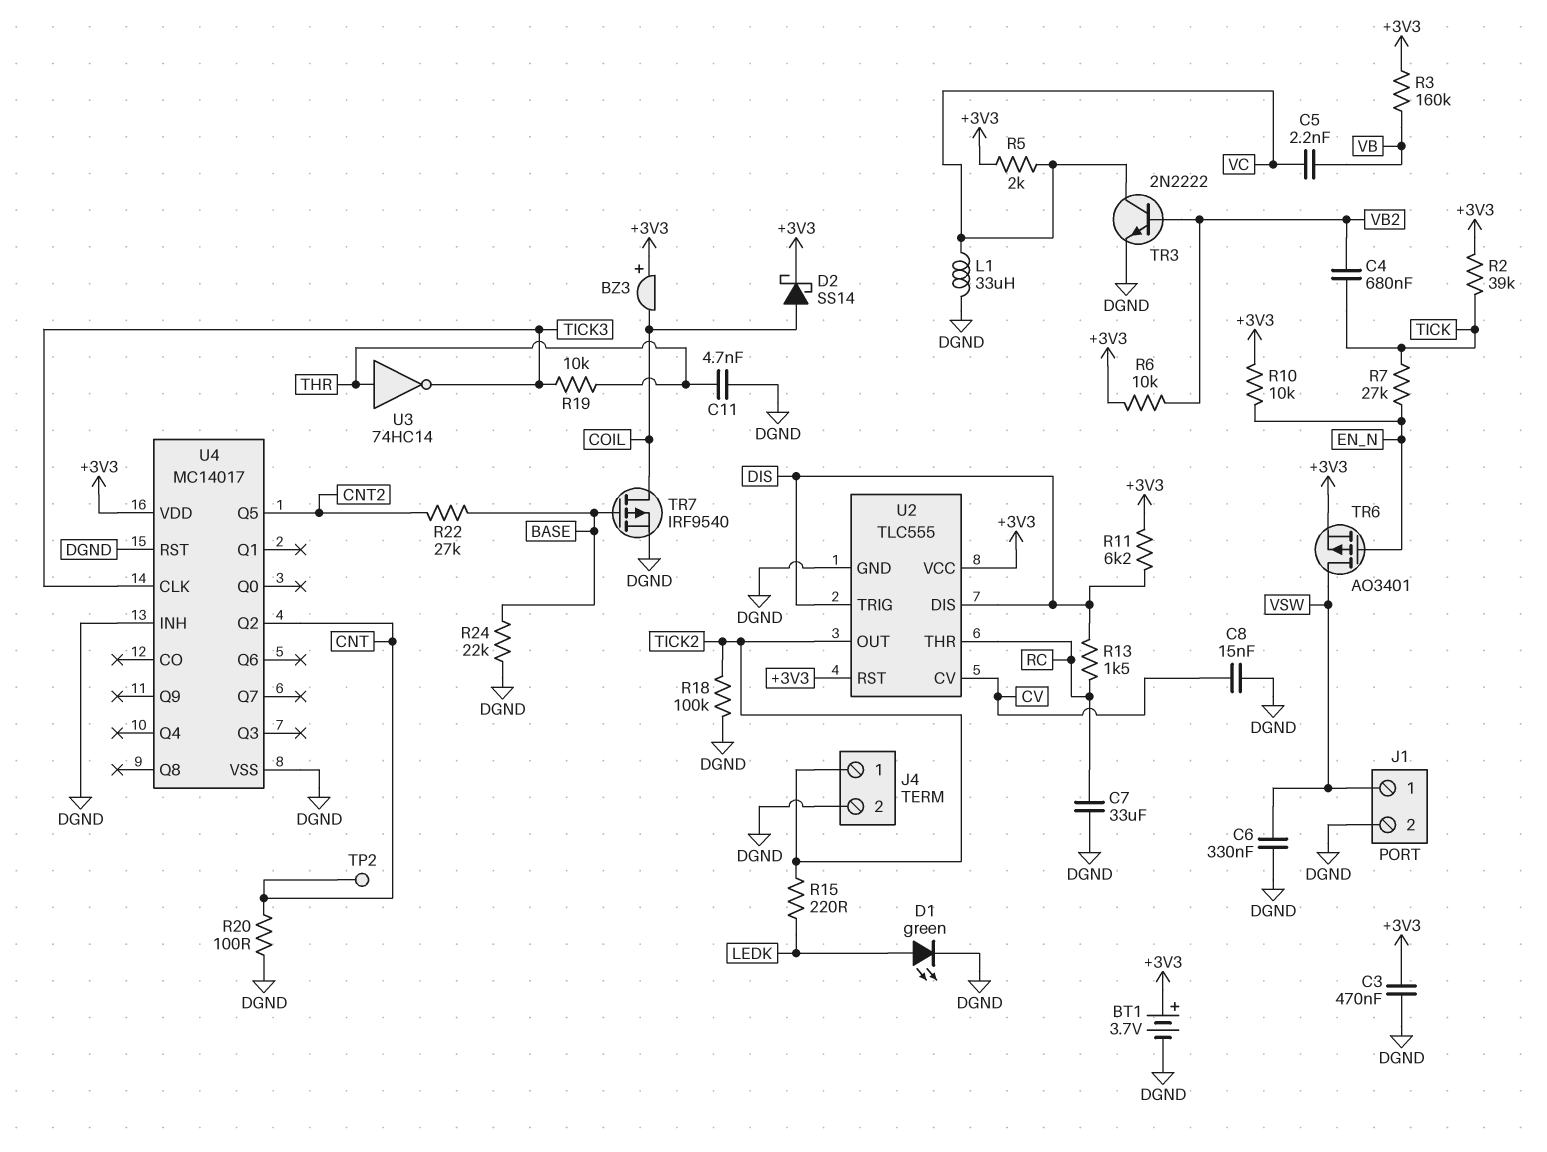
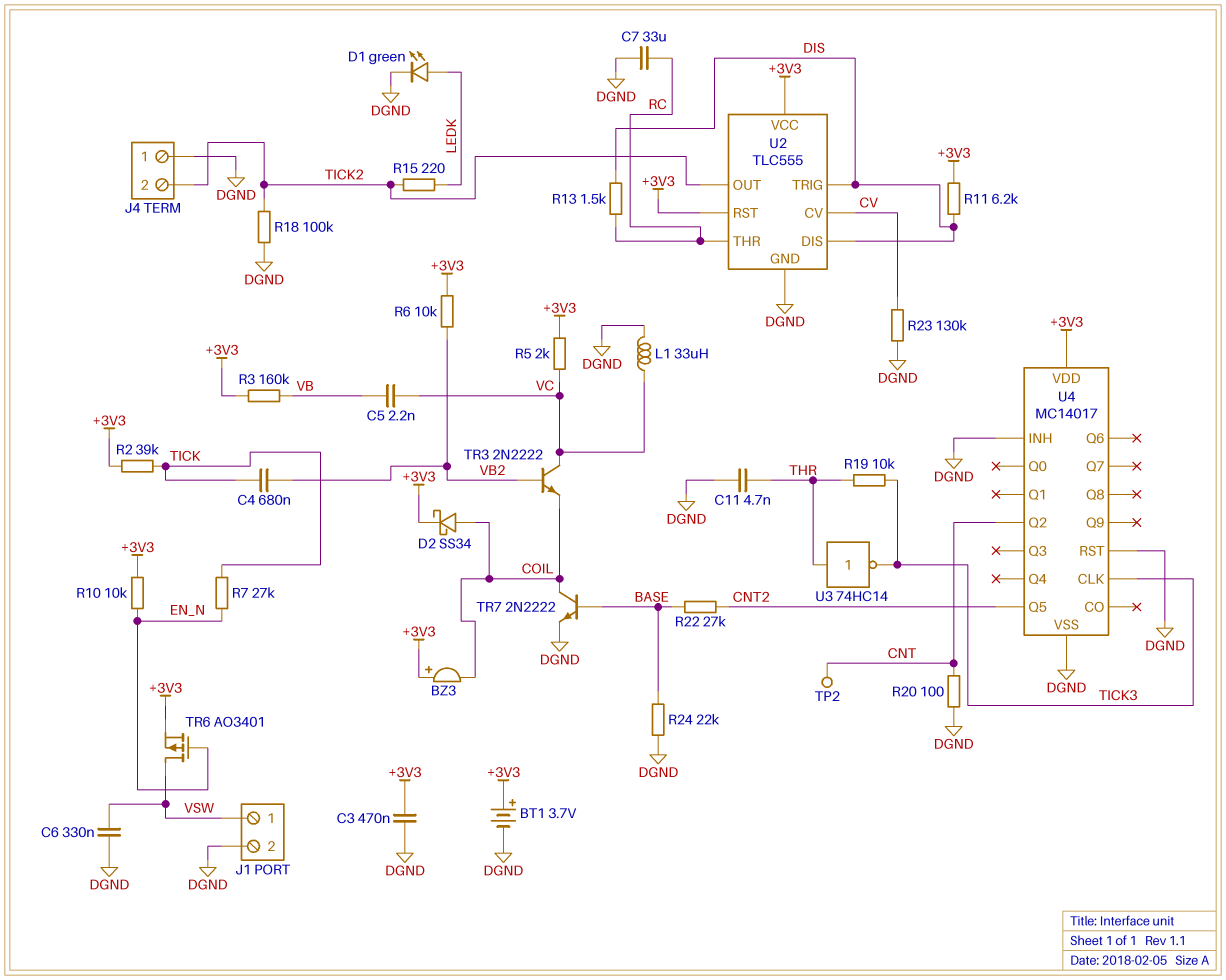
C8: 15nF (CV, DGND) -> none
D2: schottky SS14 (A COIL, K +3V3) -> schottky SS34 (A COIL, K +3V3)
J4 pin 1: TICK2 -> DGND
J4 pin 2: DGND -> TICK2
R23: none -> 130k (CV, DGND)
TR3: NPN 2N2222 (B VB2, C VC, E DGND) -> NPN 2N2222 (B VB2, C VC, E COIL)
TR7: PMOS IRF9540 (G BASE, D COIL, S DGND) -> NPN 2N2222 (B BASE, C COIL, E DGND)

